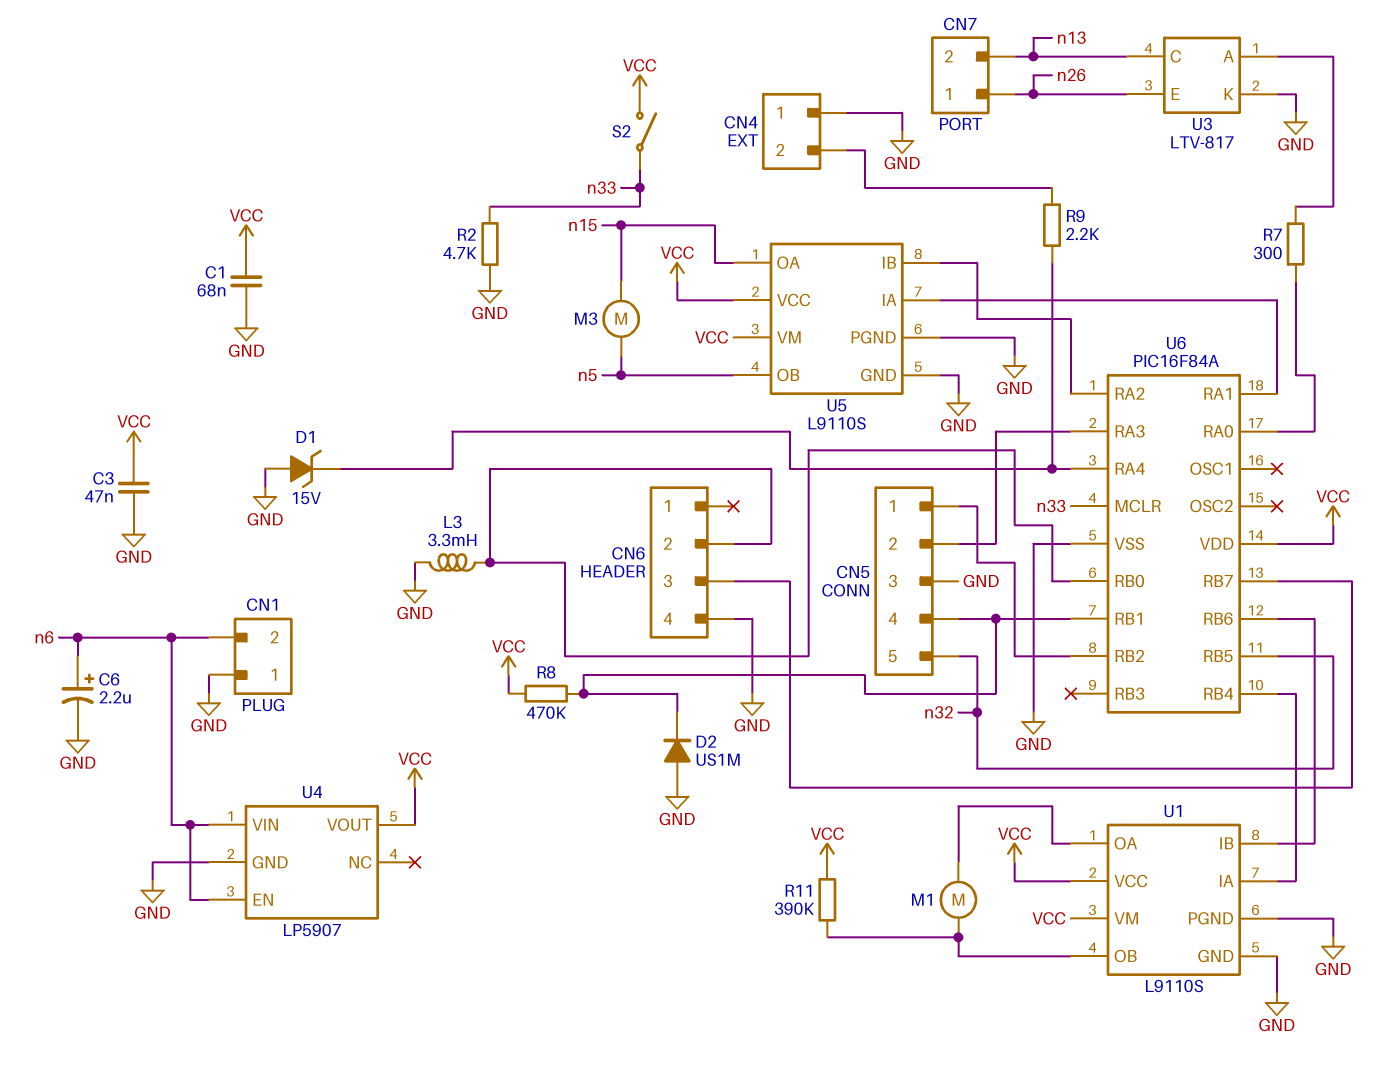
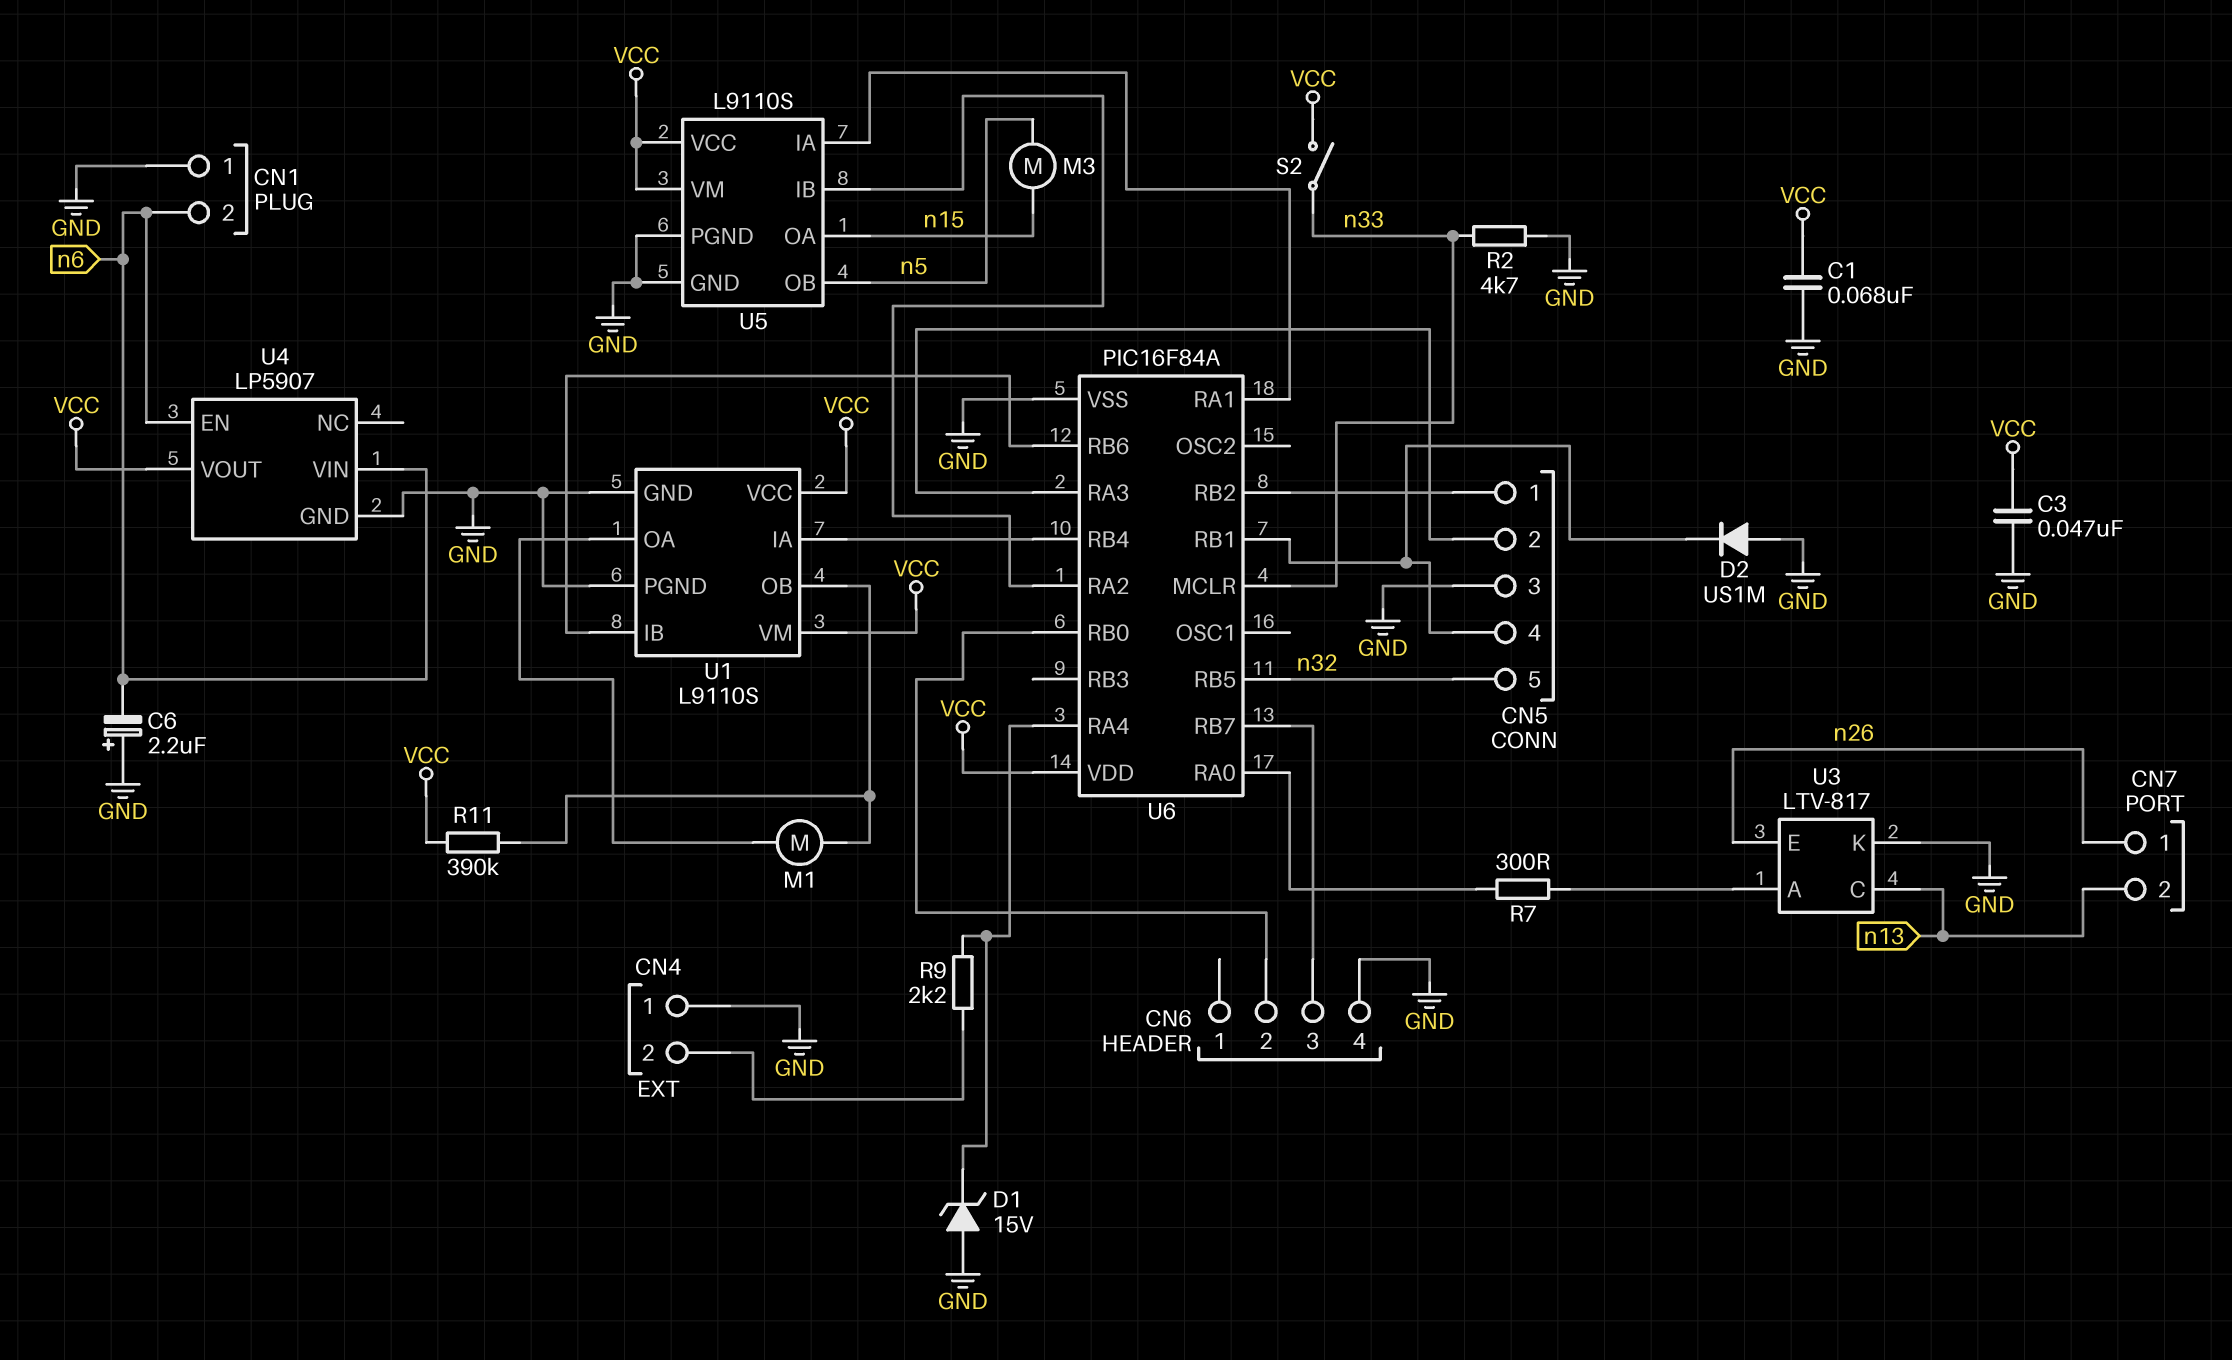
C6: 2.2uF (plus n6, minus GND) -> 2.2uF (plus GND, minus n6)
L3: 3.3mH (CN6/2, GND) -> none
R8: 470k (CN5/4, VCC) -> none

